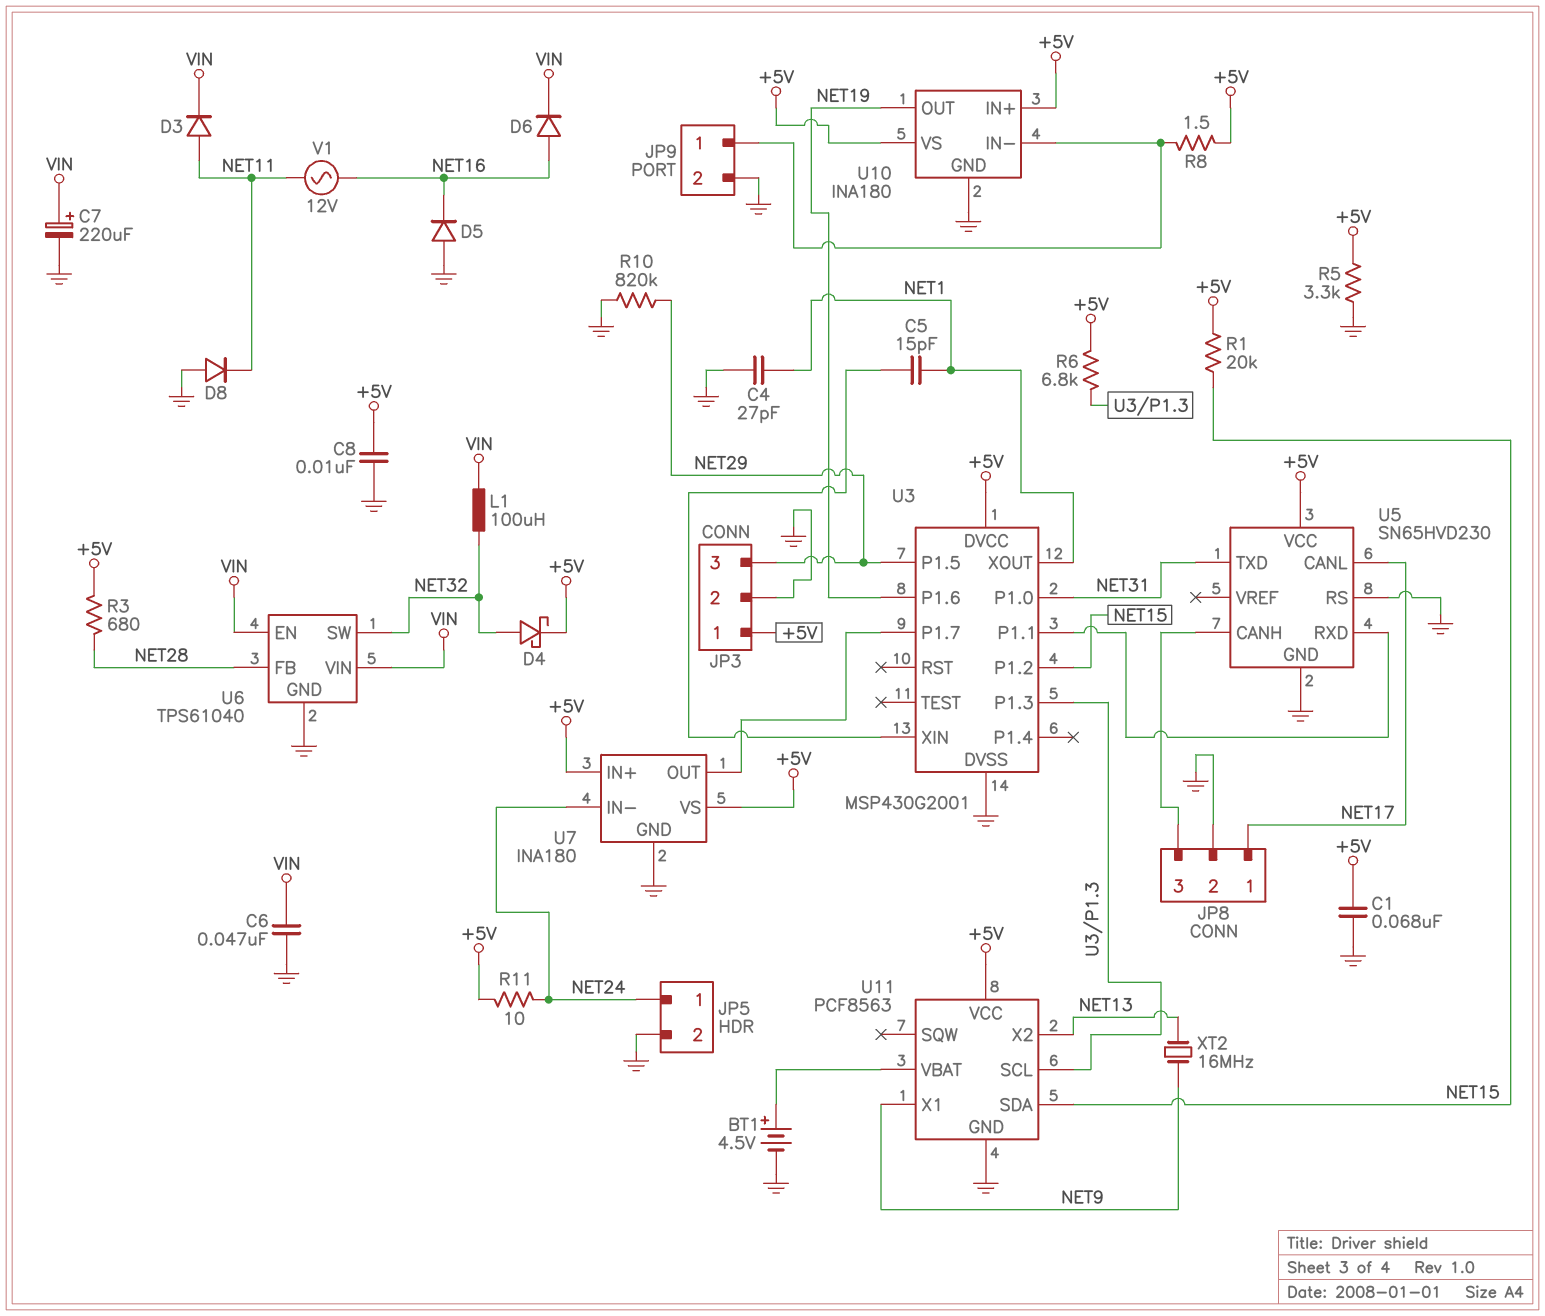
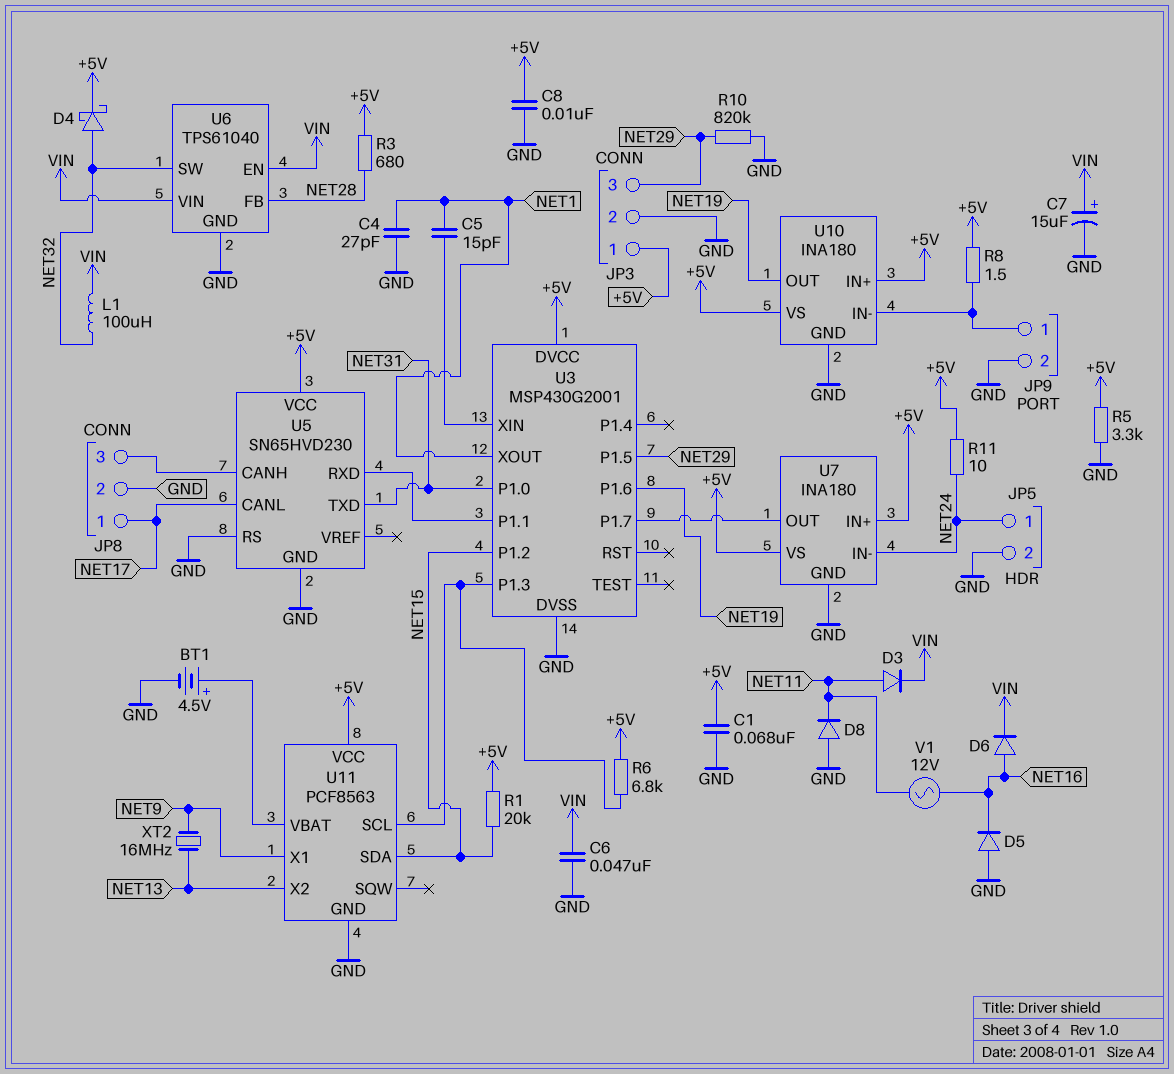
C7: 220uF (plus VIN, minus GND) -> 15uF (plus VIN, minus GND)

